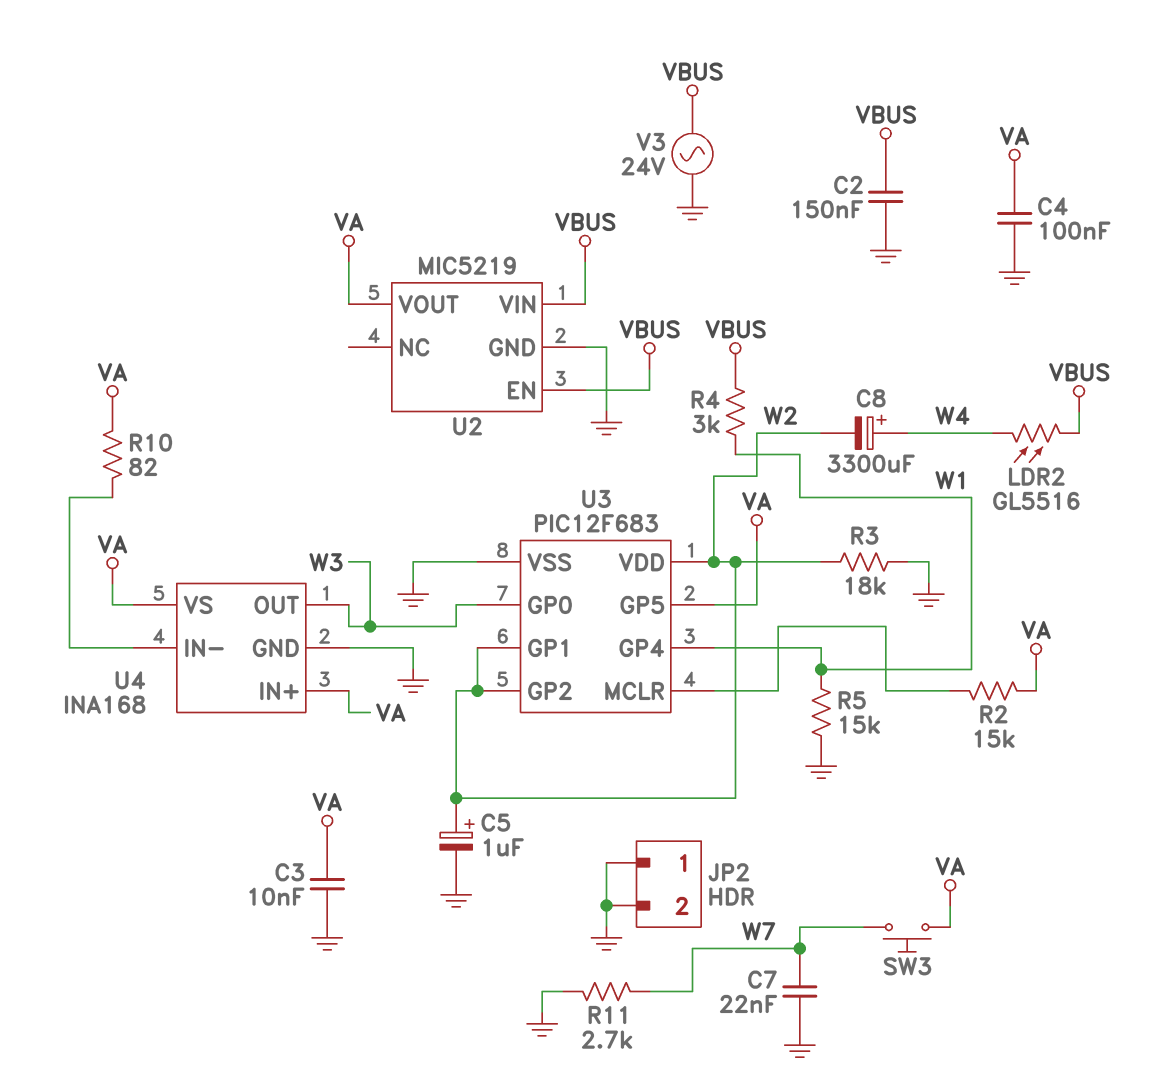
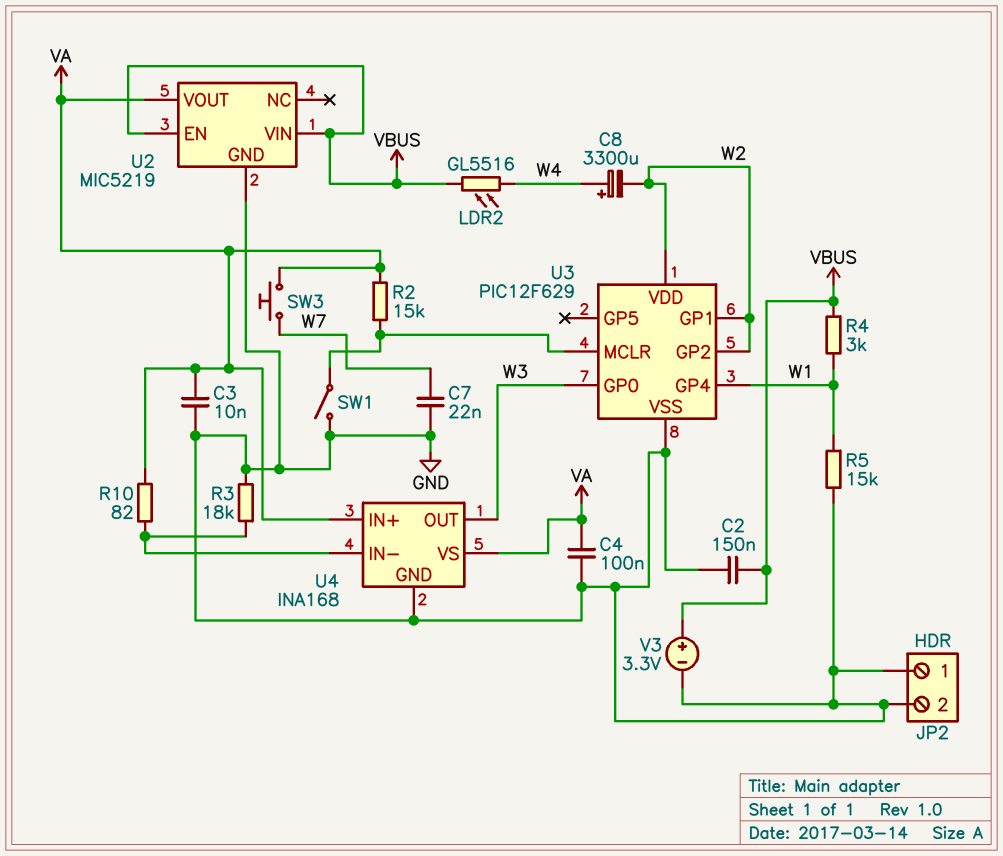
C5: 1uF (plus W2, minus GND) -> none
R3: 18k (GND, W2) -> 18k (GND, U4/IN-)
R11: 2.7k (GND, W7) -> none
SW1: none -> switch (GND, U3/MCLR)
U3: PIC12F683 -> PIC12F629
U3 pin GP5: VA -> none
V3: AC 24V (GND, VBUS) -> 3.3V (plus VBUS, minus GND)

